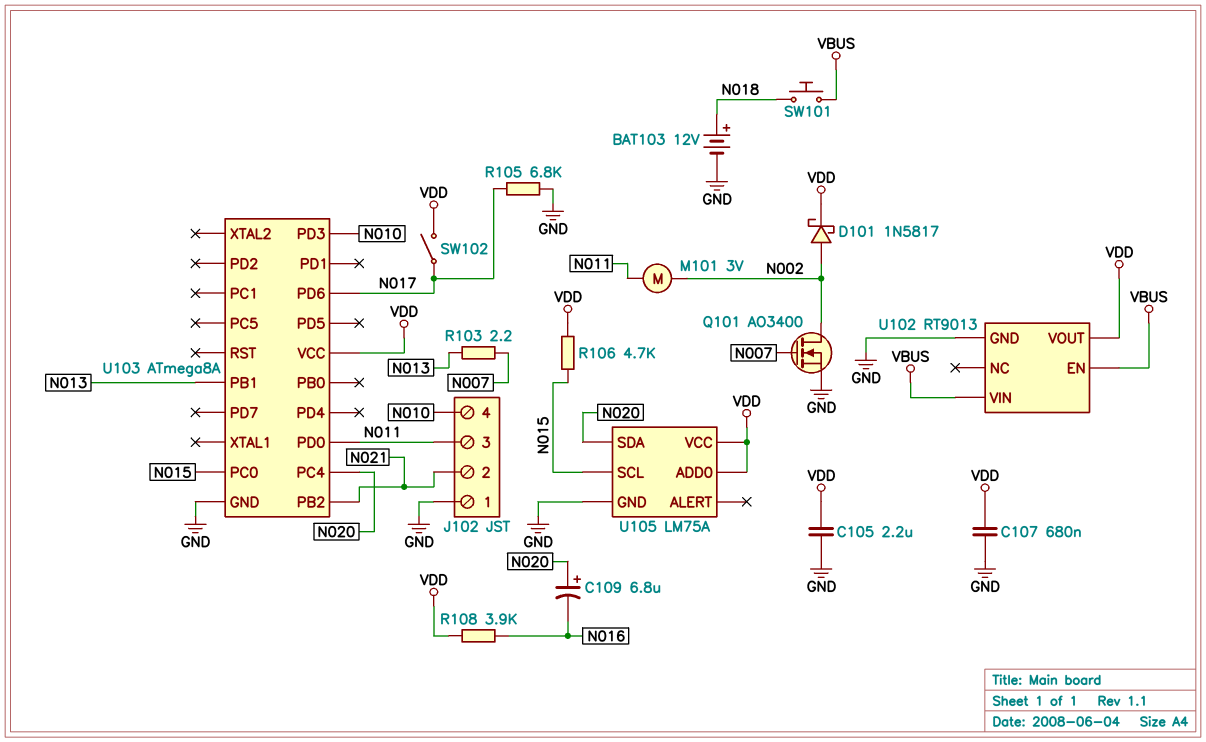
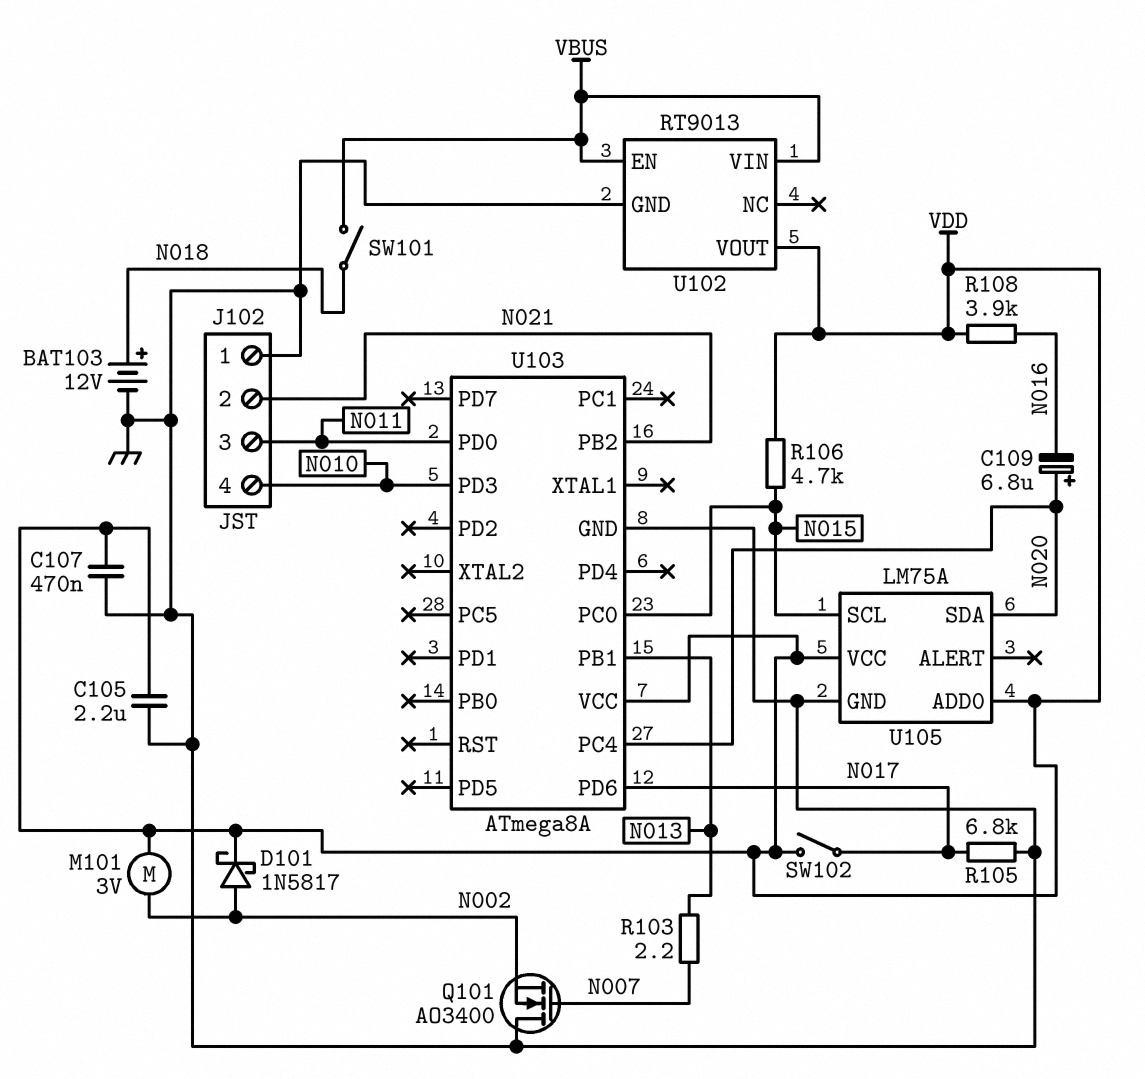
C107: 680nF (GND, VDD) -> 470nF (GND, VDD)
M101: motor 3V (N002, N011) -> motor 3V (N002, VDD)
Q101: NMOS AO3400 (G N007, D N002, S GND) -> NMOS AO3400 (G N007, D GND, S N002)
SW101: button (N018, VBUS) -> switch (N018, VBUS)

